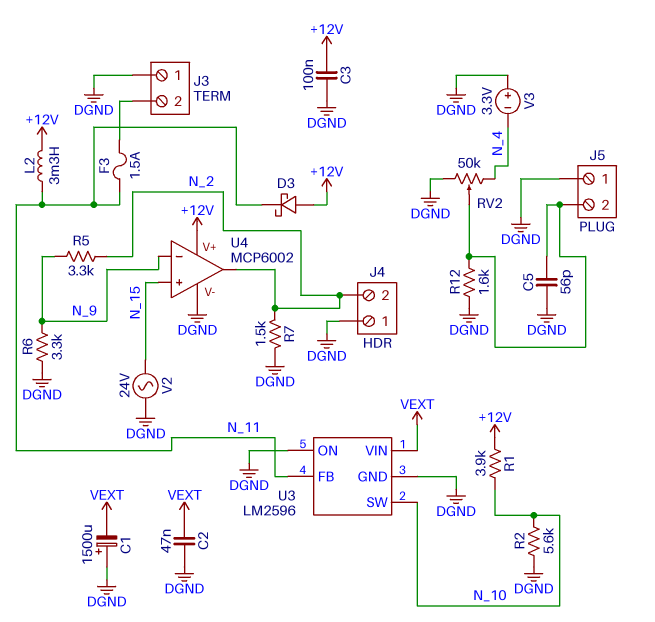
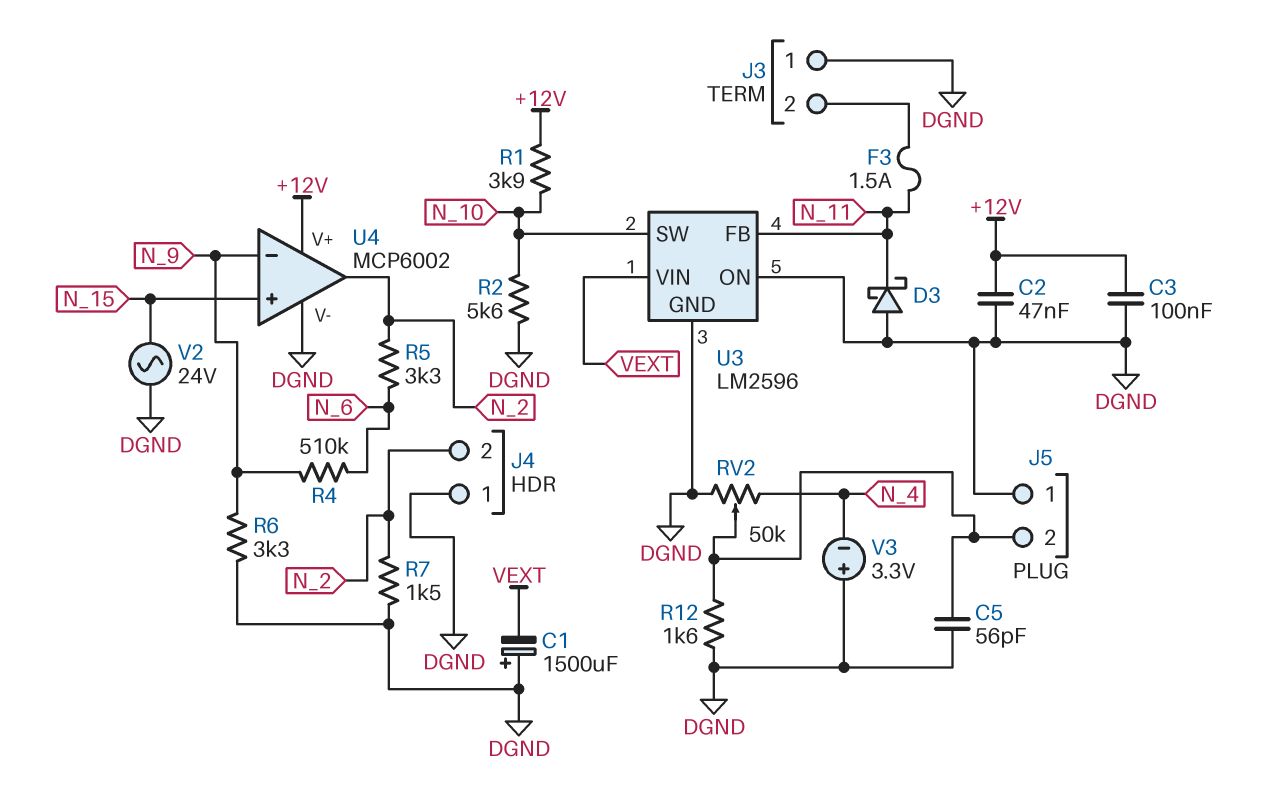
C2: 47nF (DGND, VEXT) -> 47nF (+12V, DGND)
D3: schottky (A +12V, K N_11) -> schottky (A DGND, K N_11)
L2: 3.3mH (+12V, N_11) -> none
R4: none -> 510k (N_6, N_9)
R5: 3.3k (N_2, N_9) -> 3.3k (N_2, N_6)

